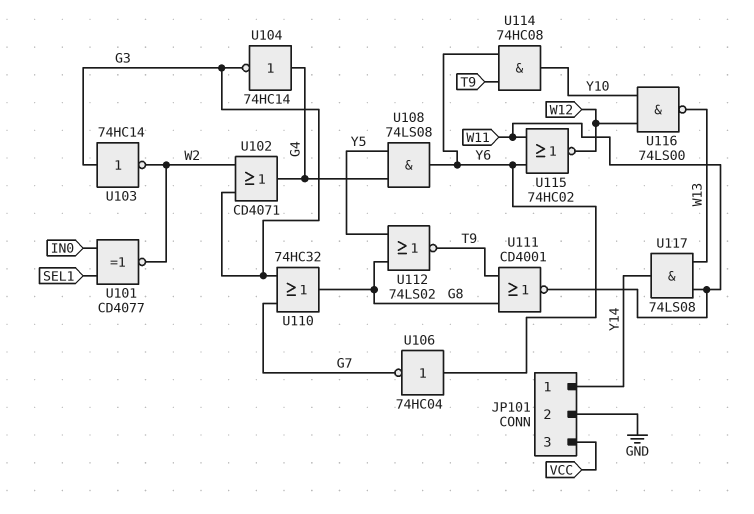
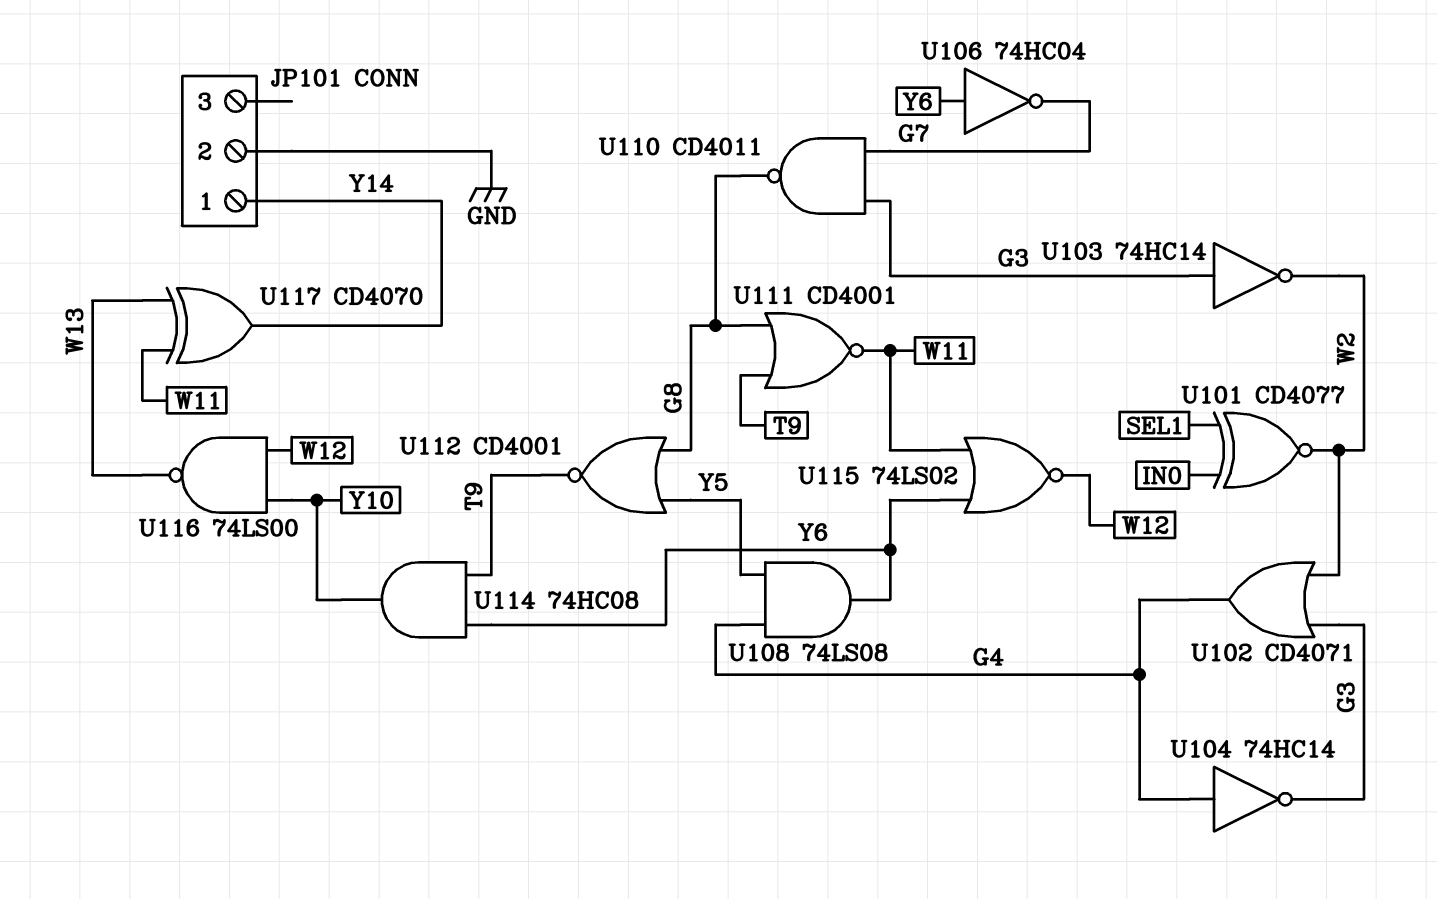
JP101 pin 3: VCC -> none
U110: OR 74HC32 (in G3, in G7, out G8) -> NAND CD4011 (in G3, in G7, out G8)
U112: NOR 74LS02 (in G8, in Y5, out T9) -> NOR CD4001 (in G8, in Y5, out T9)
U115: NOR 74HC02 (in W11, in Y6, out W12) -> NOR 74LS02 (in W11, in Y6, out W12)
U117: AND 74LS08 (in W11, in W13, out Y14) -> XOR CD4070 (in W11, in W13, out Y14)

